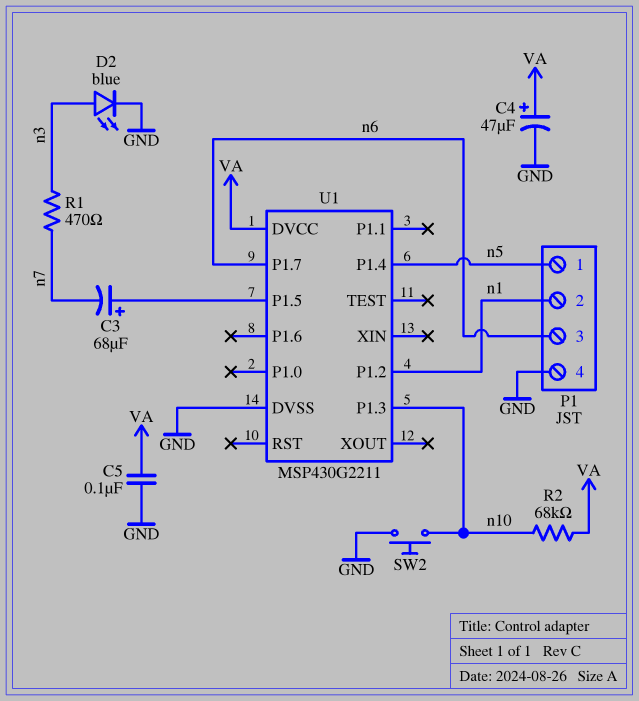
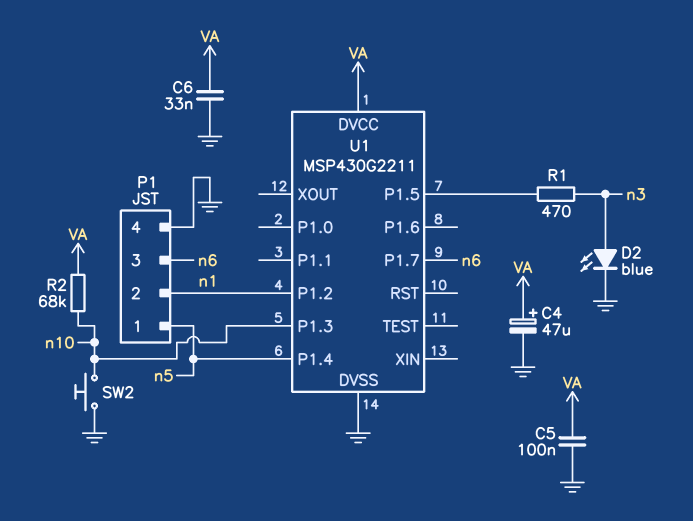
C3: 68uF (plus U1/P1.5, minus n7) -> none
C6: none -> 33nF (GND, VA)
R1: 470 (n3, n7) -> 470 (U1/P1.5, n3)

